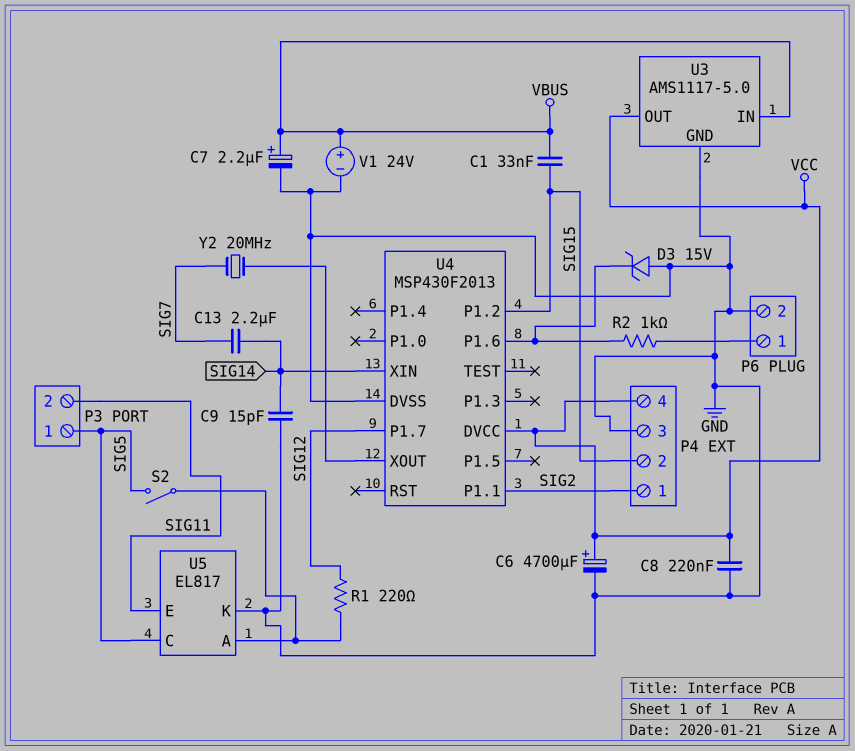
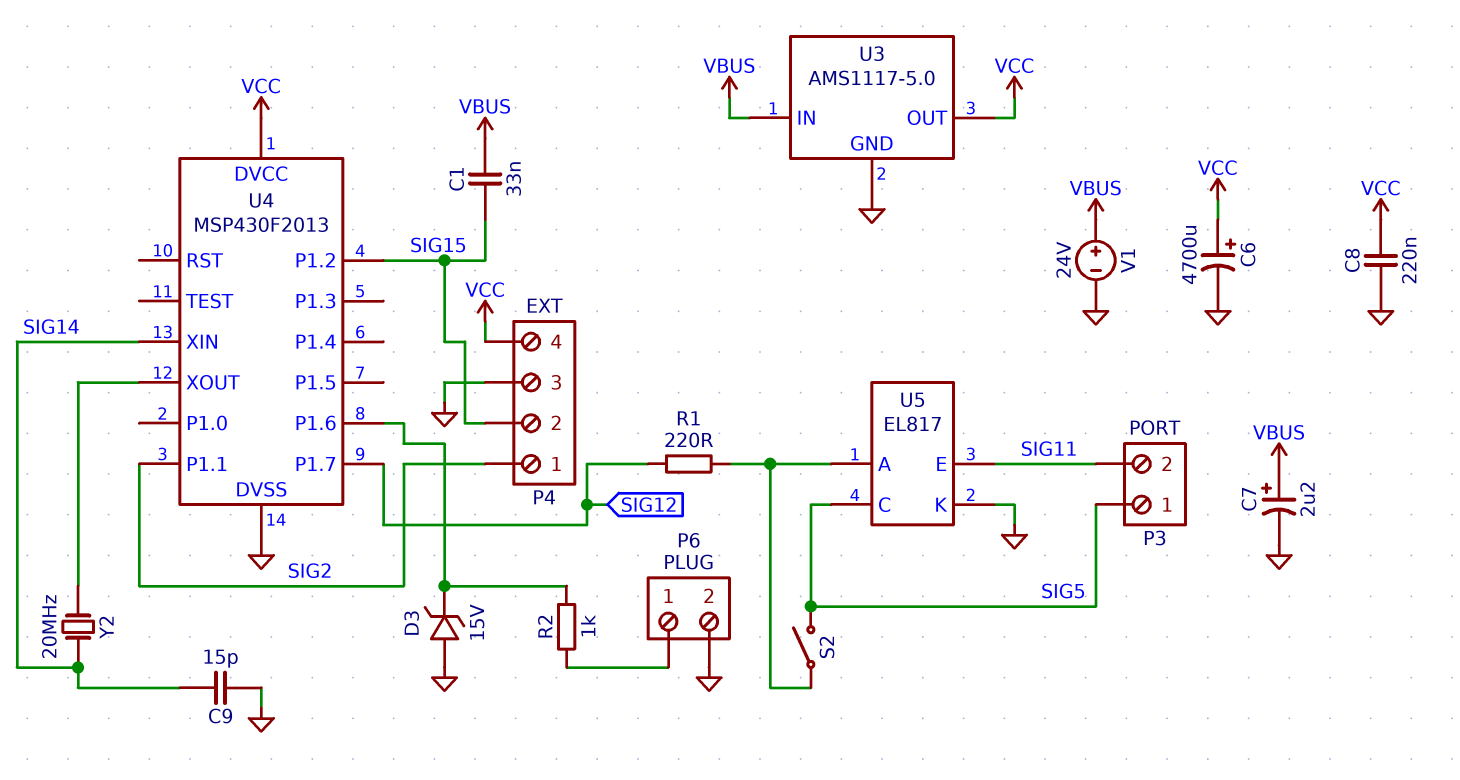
C13: 2.2uF (SIG7, SIG14) -> none
Y2: 20MHz (SIG7, U4/XOUT) -> 20MHz (SIG14, U4/XOUT)

